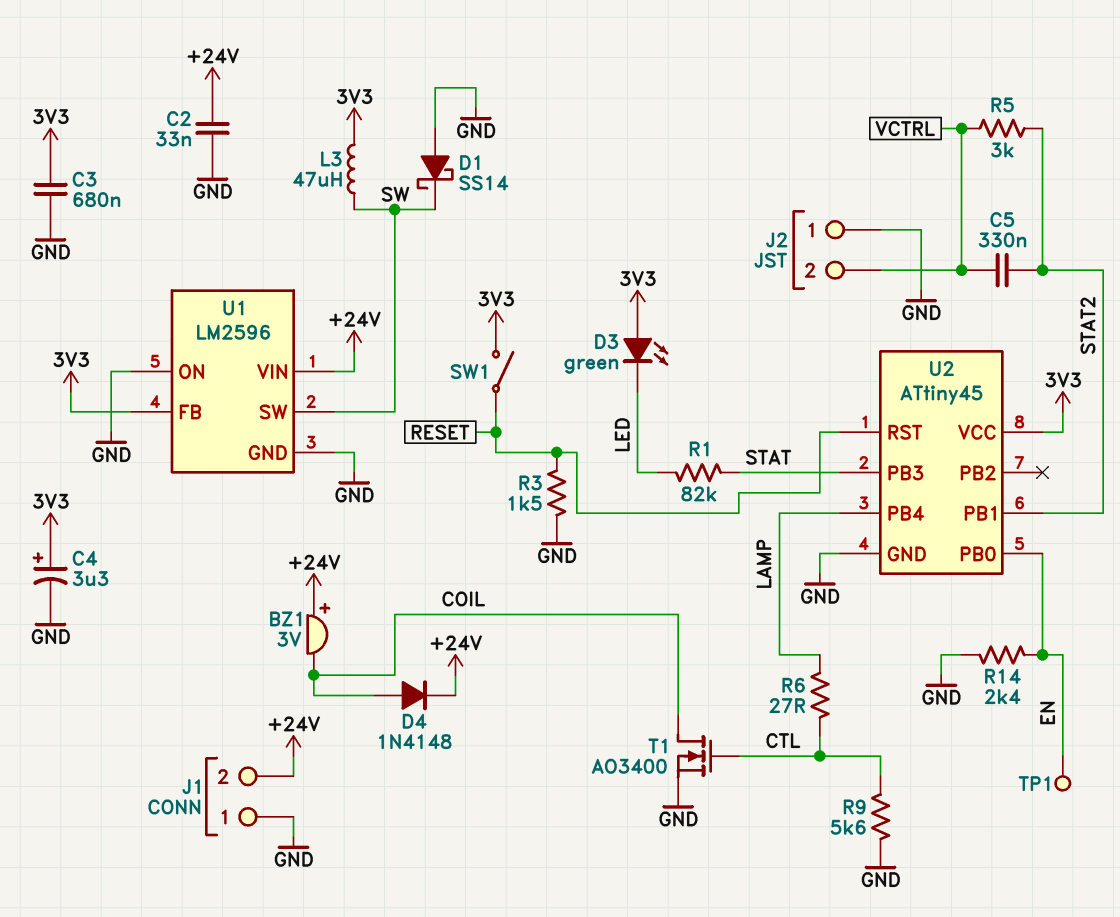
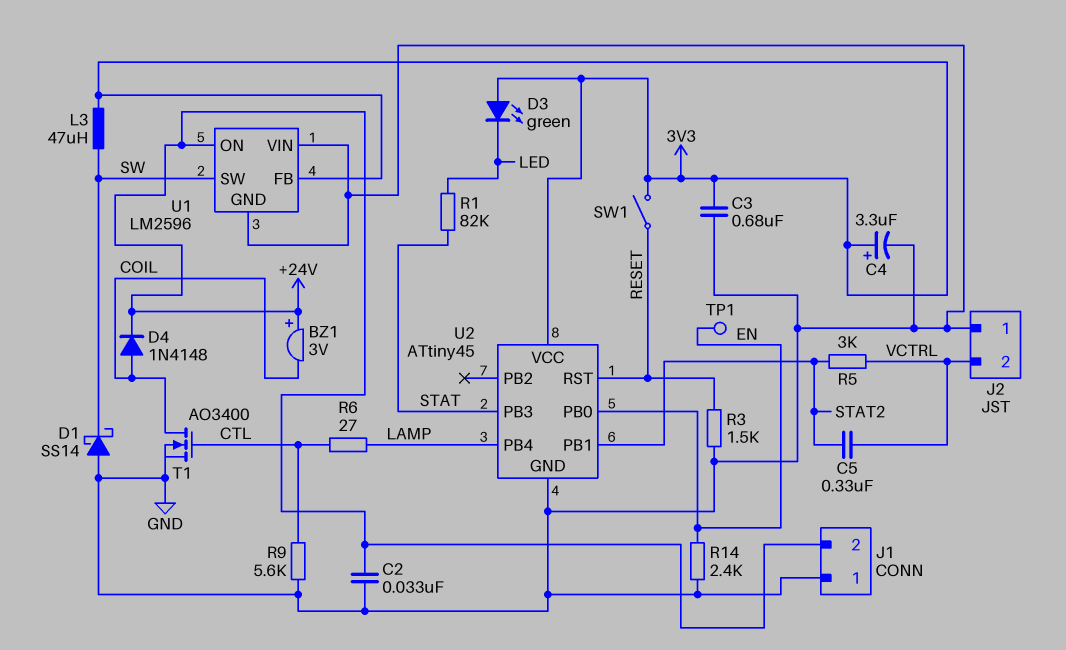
U1 pin ON: GND -> +24V
U1 pin VIN: +24V -> GND

